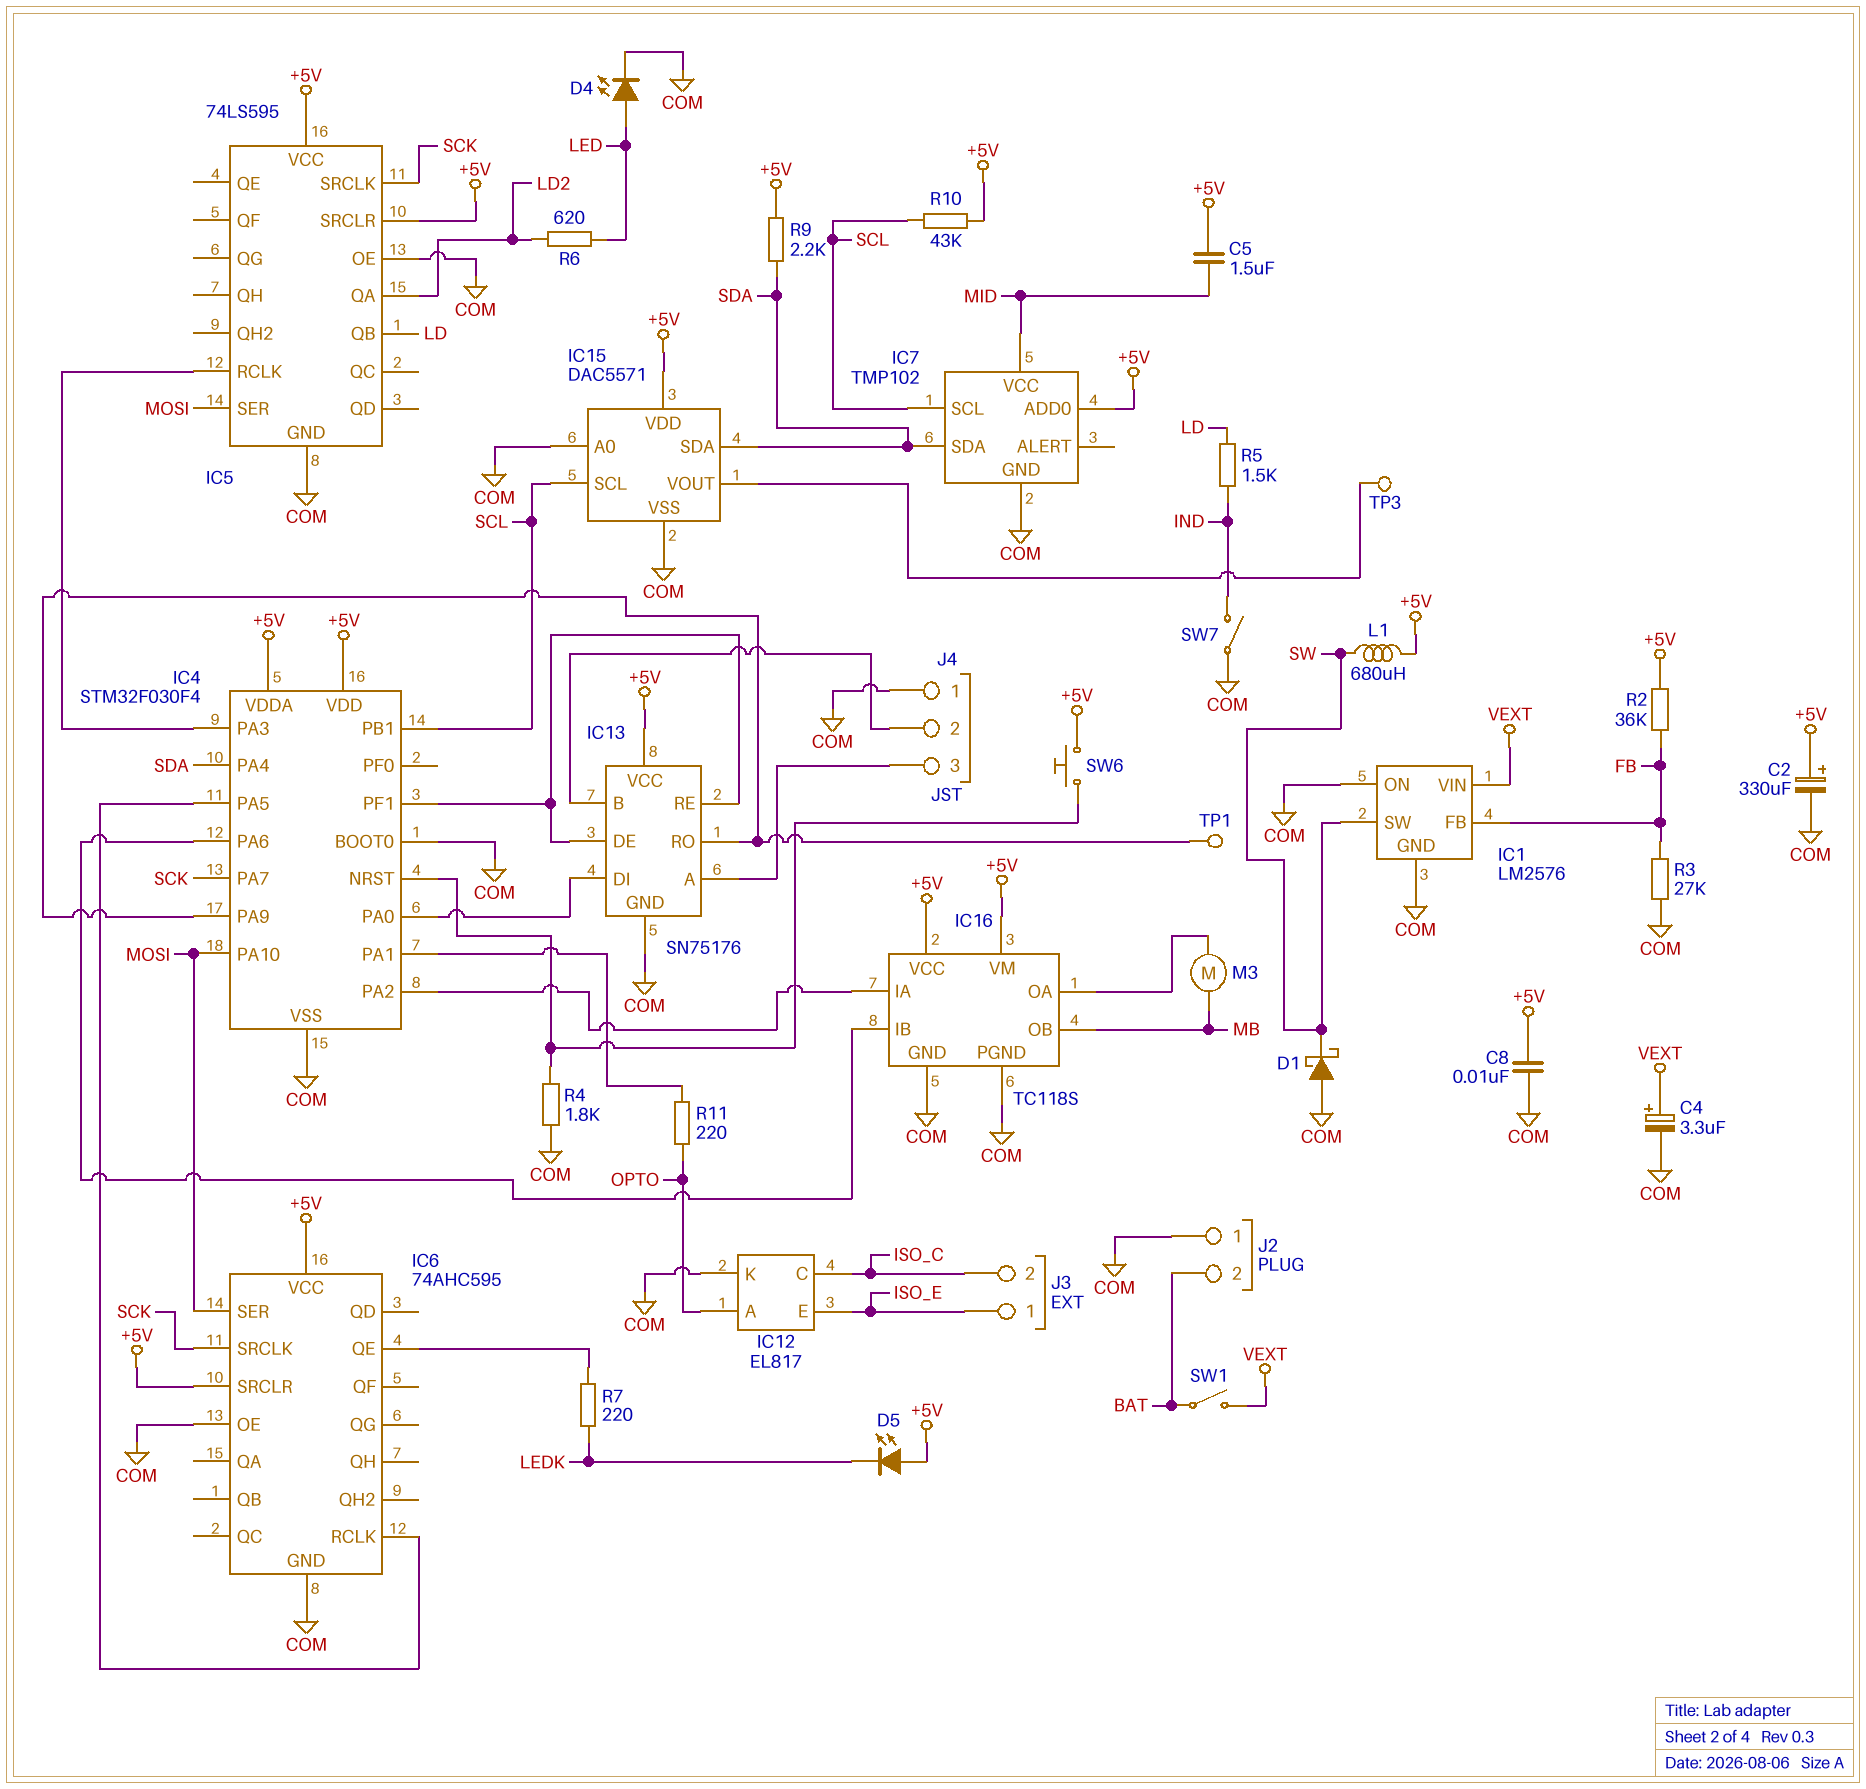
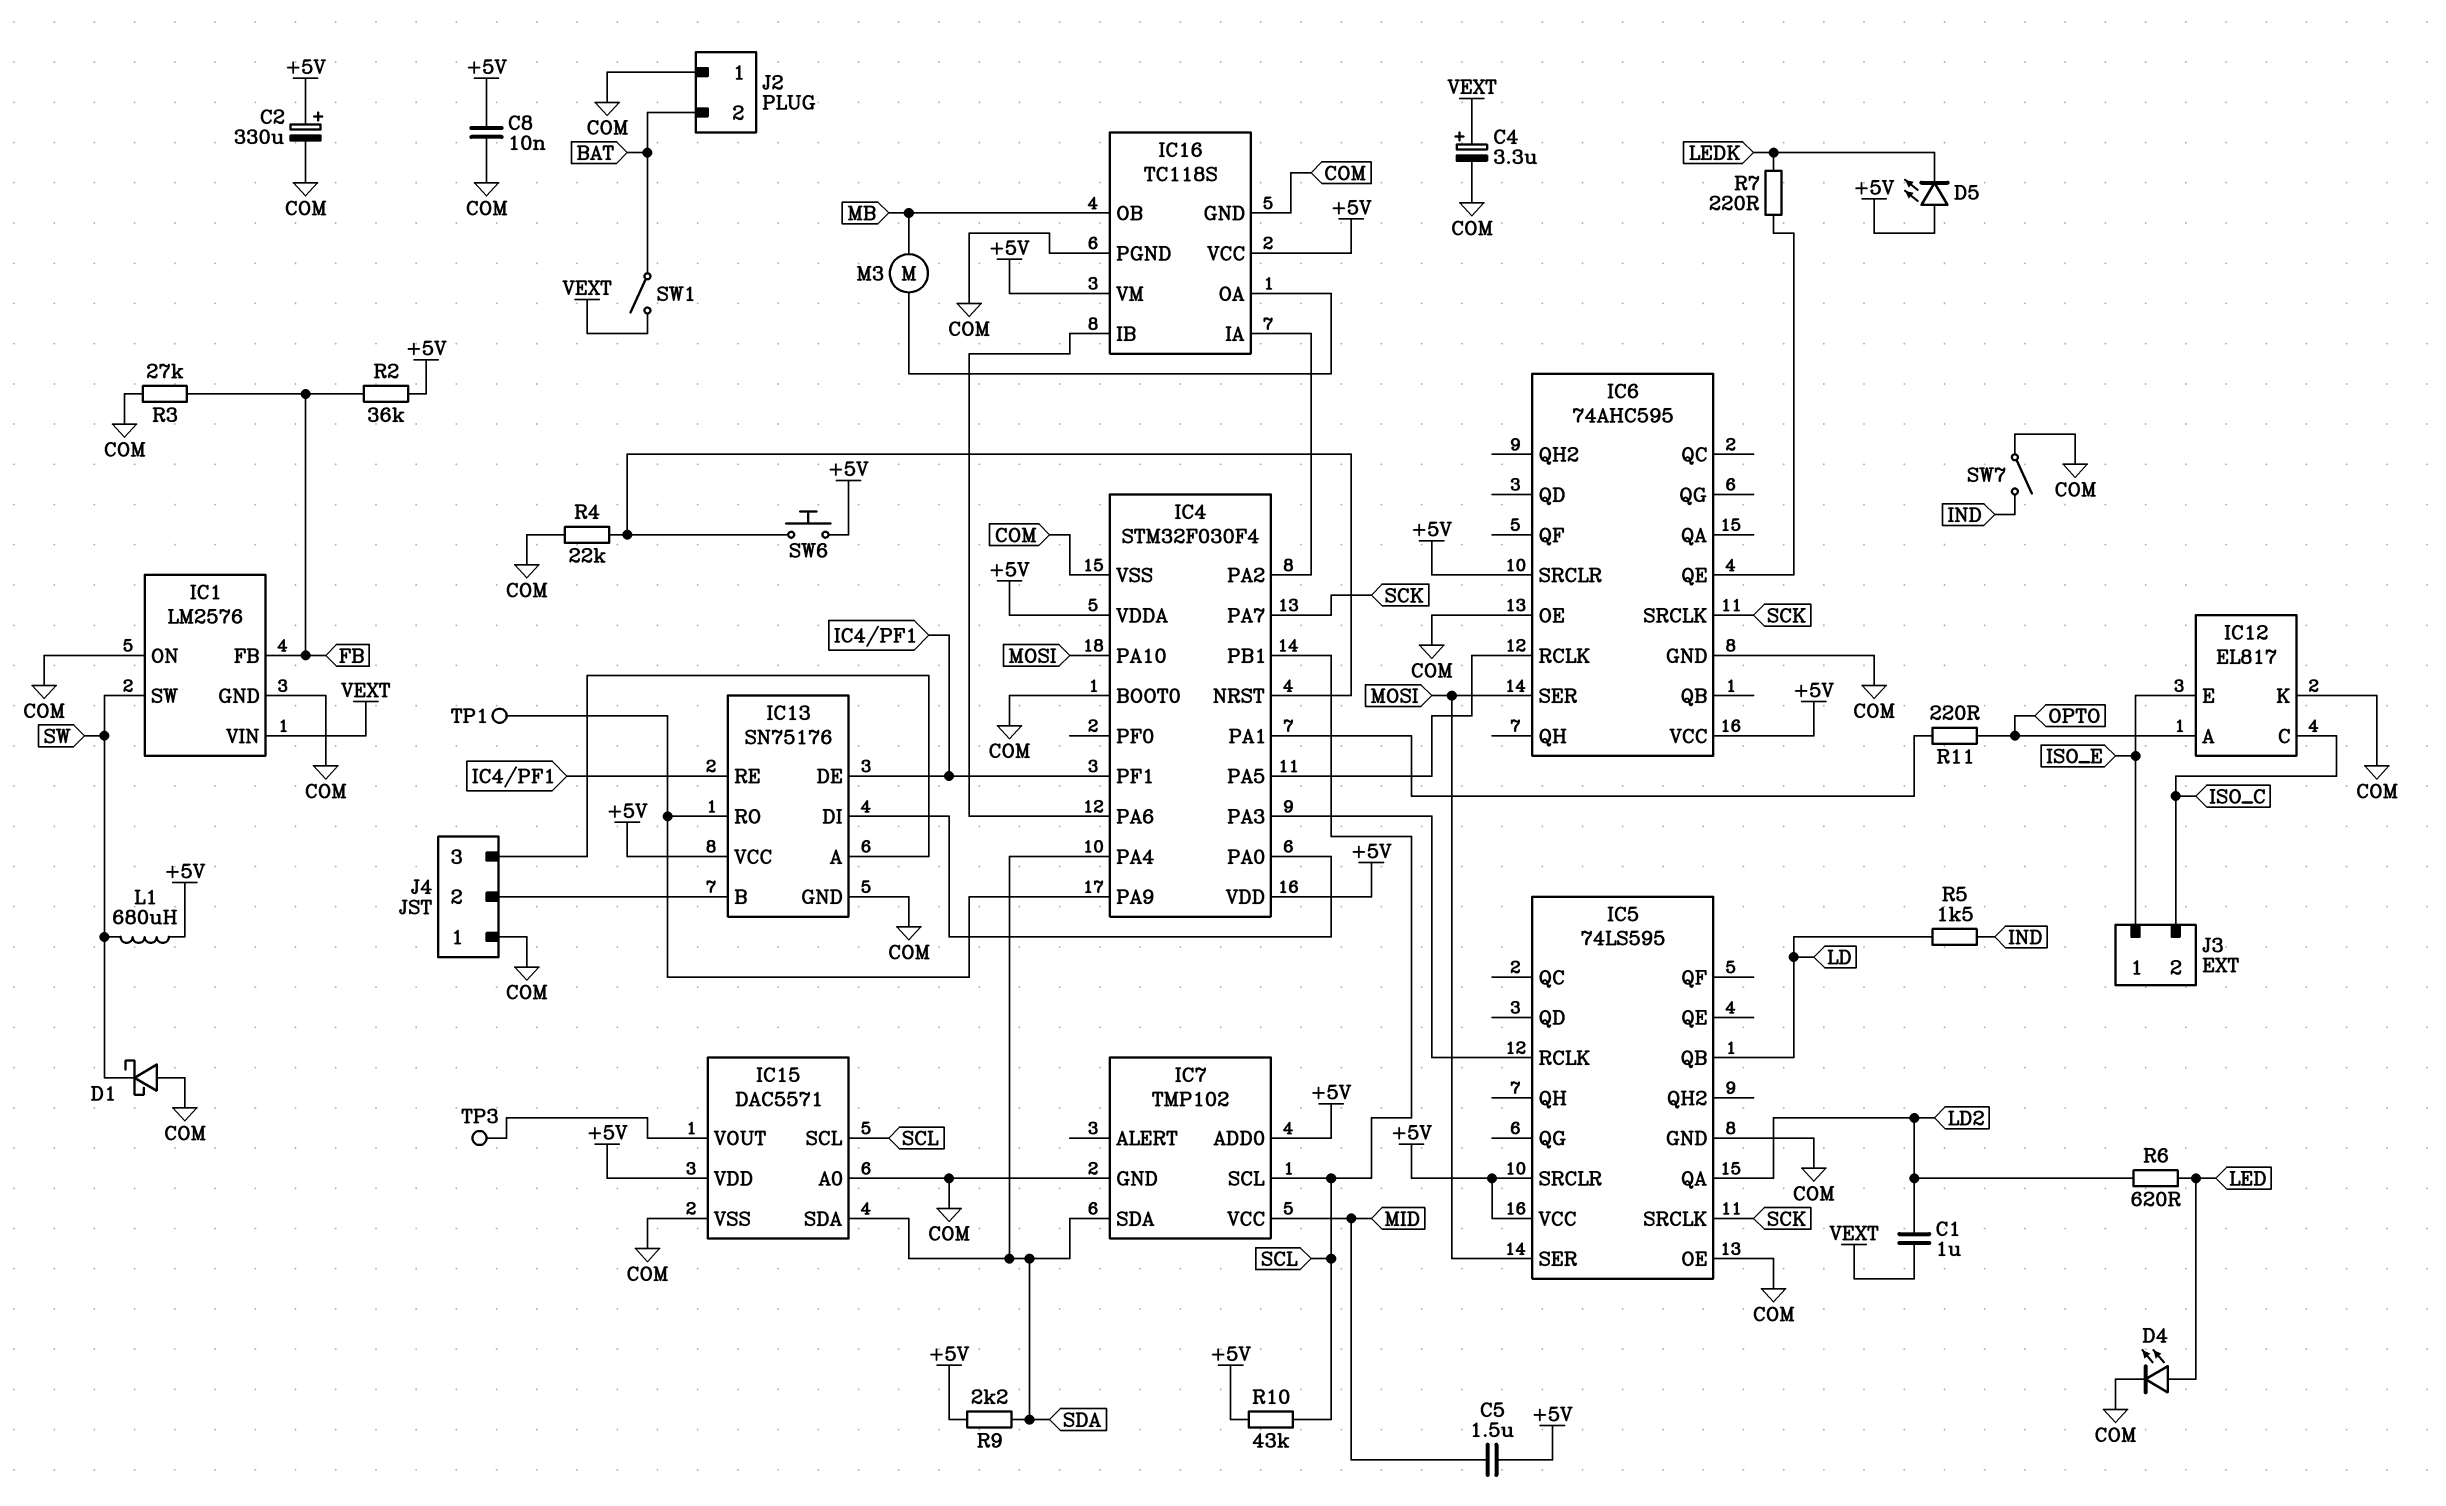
C1: none -> 1uF (LD2, VEXT)
R4: 1.8k (COM, IC4/NRST) -> 22k (COM, IC4/NRST)

